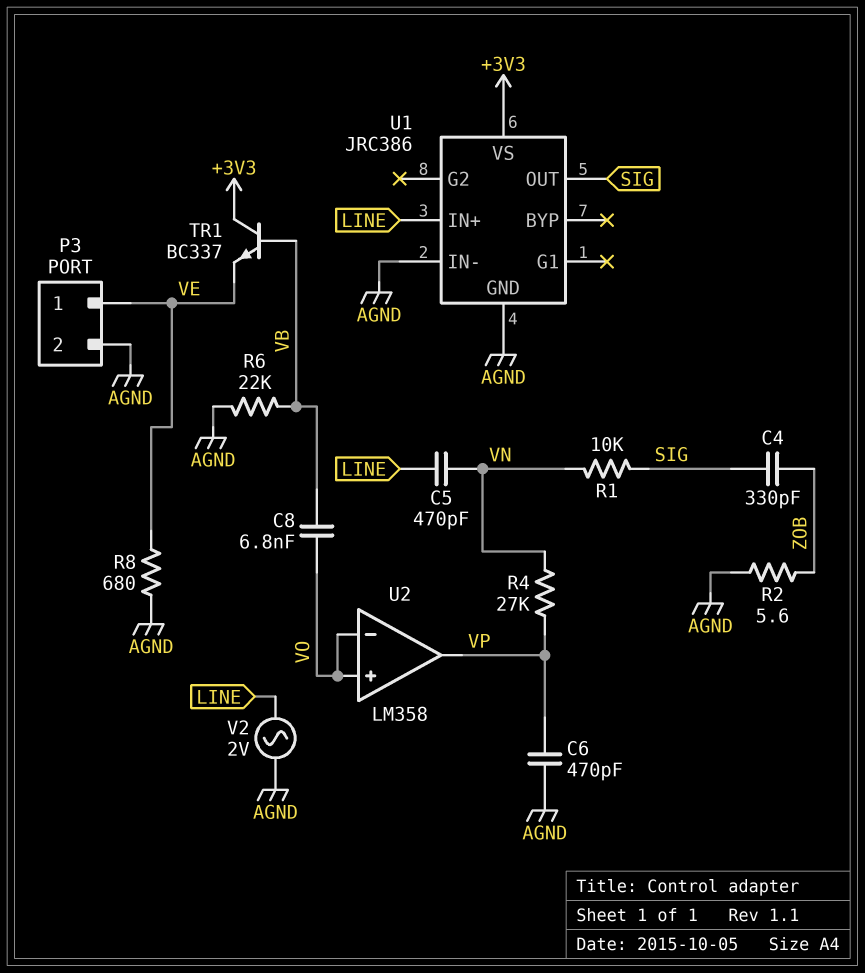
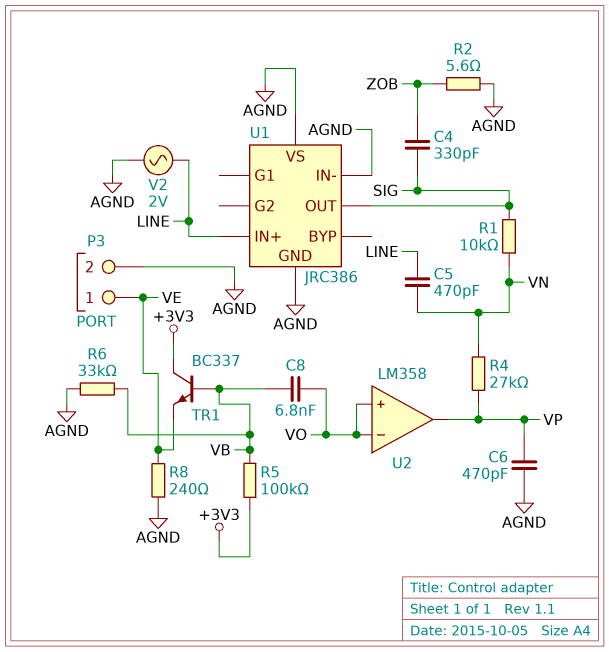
R5: none -> 100k (+3V3, VB)
R6: 22k (AGND, VB) -> 33k (AGND, VB)
R8: 680 (AGND, VE) -> 240 (AGND, VE)
U1 pin VS: +3V3 -> AGND

